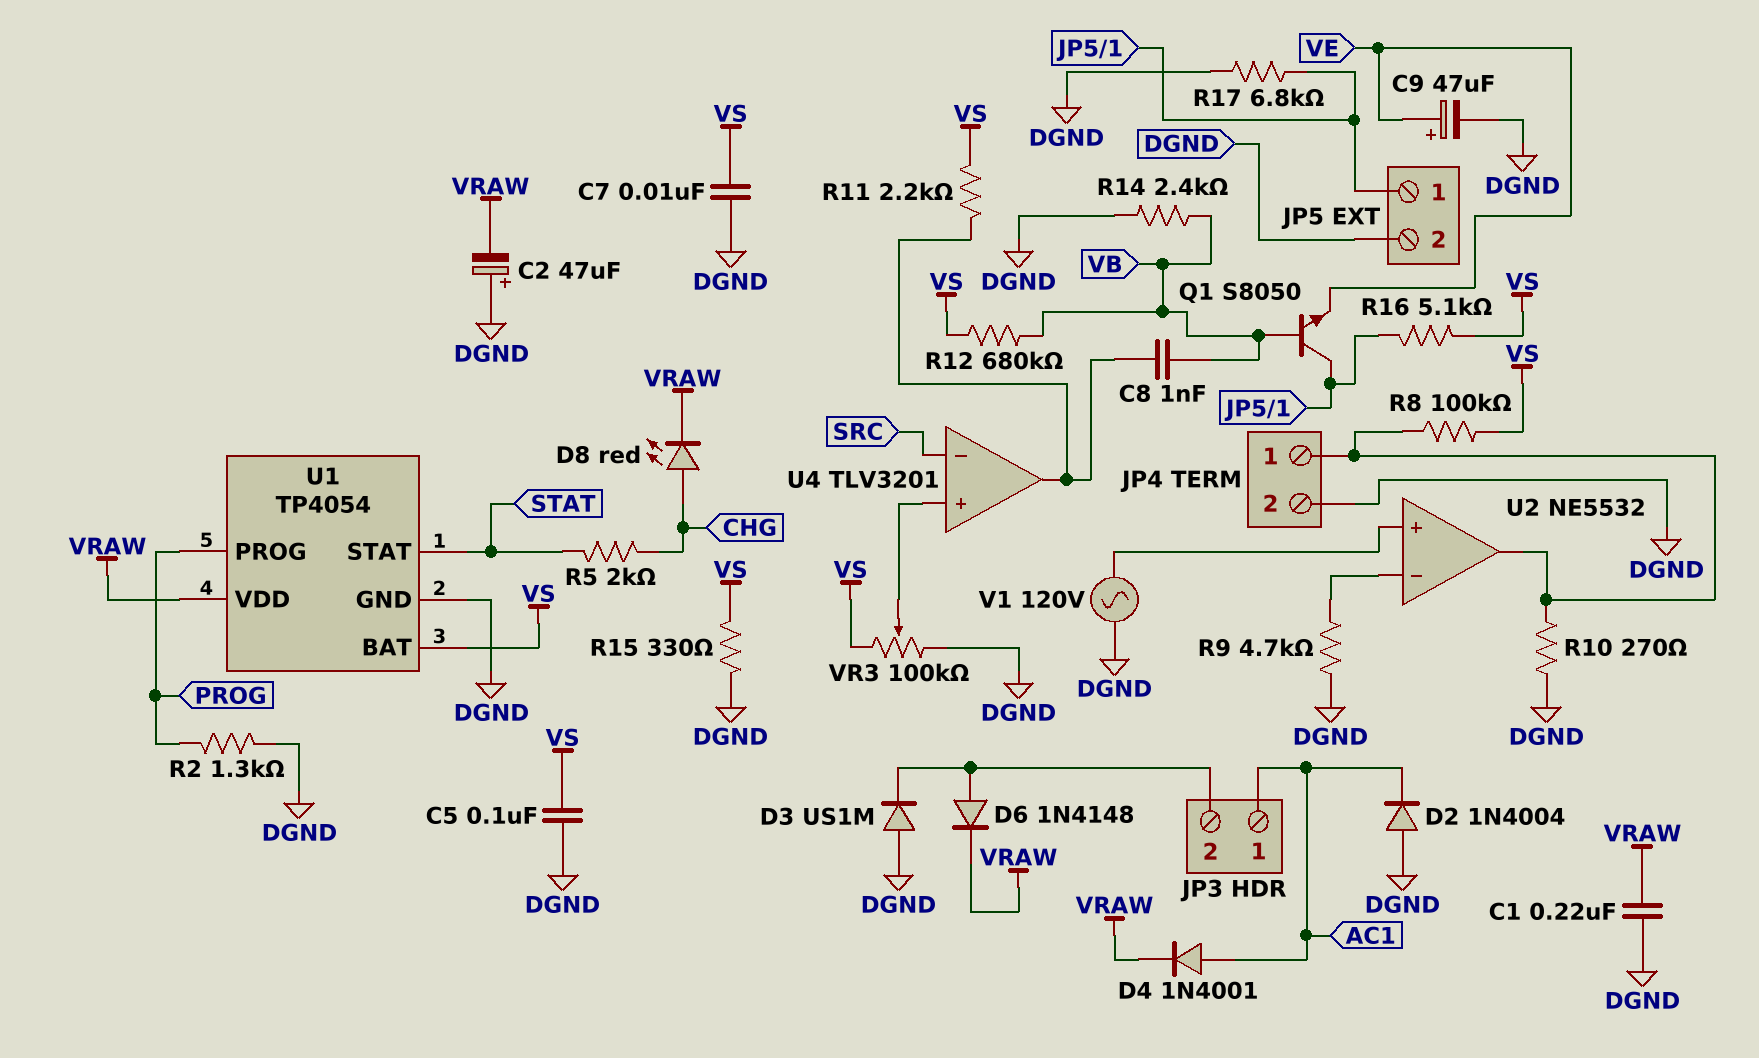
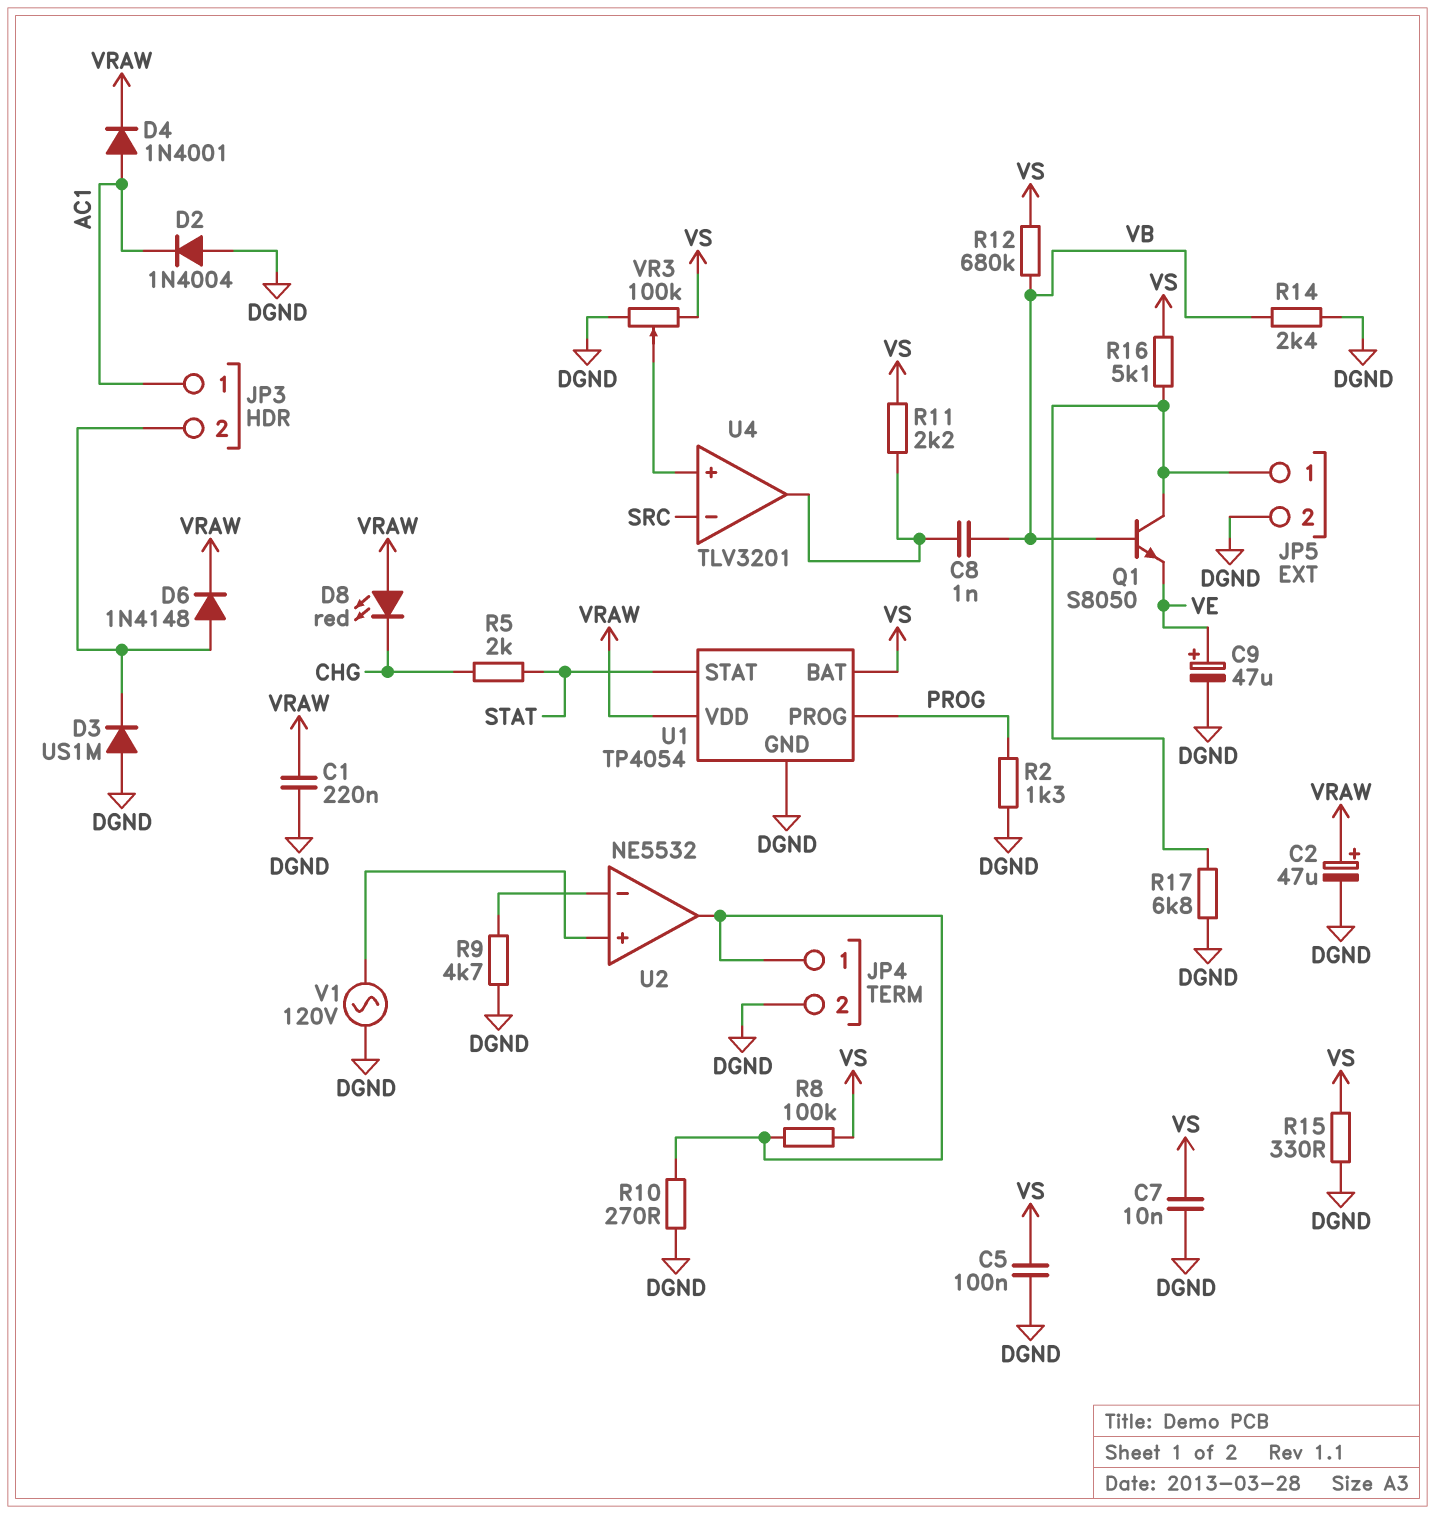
C2: 47uF (plus DGND, minus VRAW) -> 47uF (plus VRAW, minus DGND)
D8: LED red (A CHG, K VRAW) -> LED red (A VRAW, K CHG)

